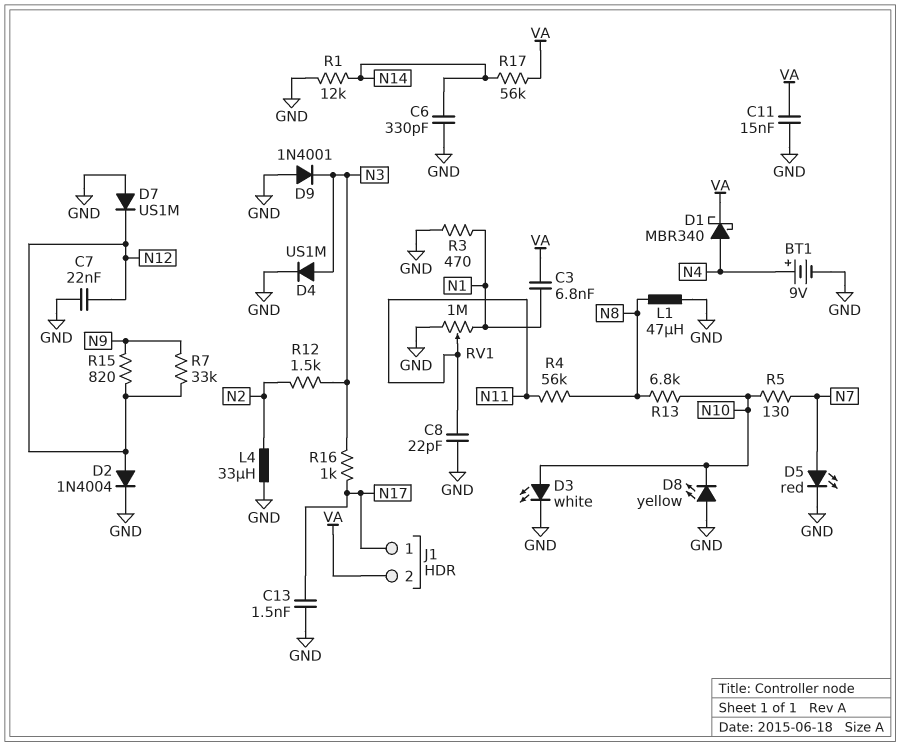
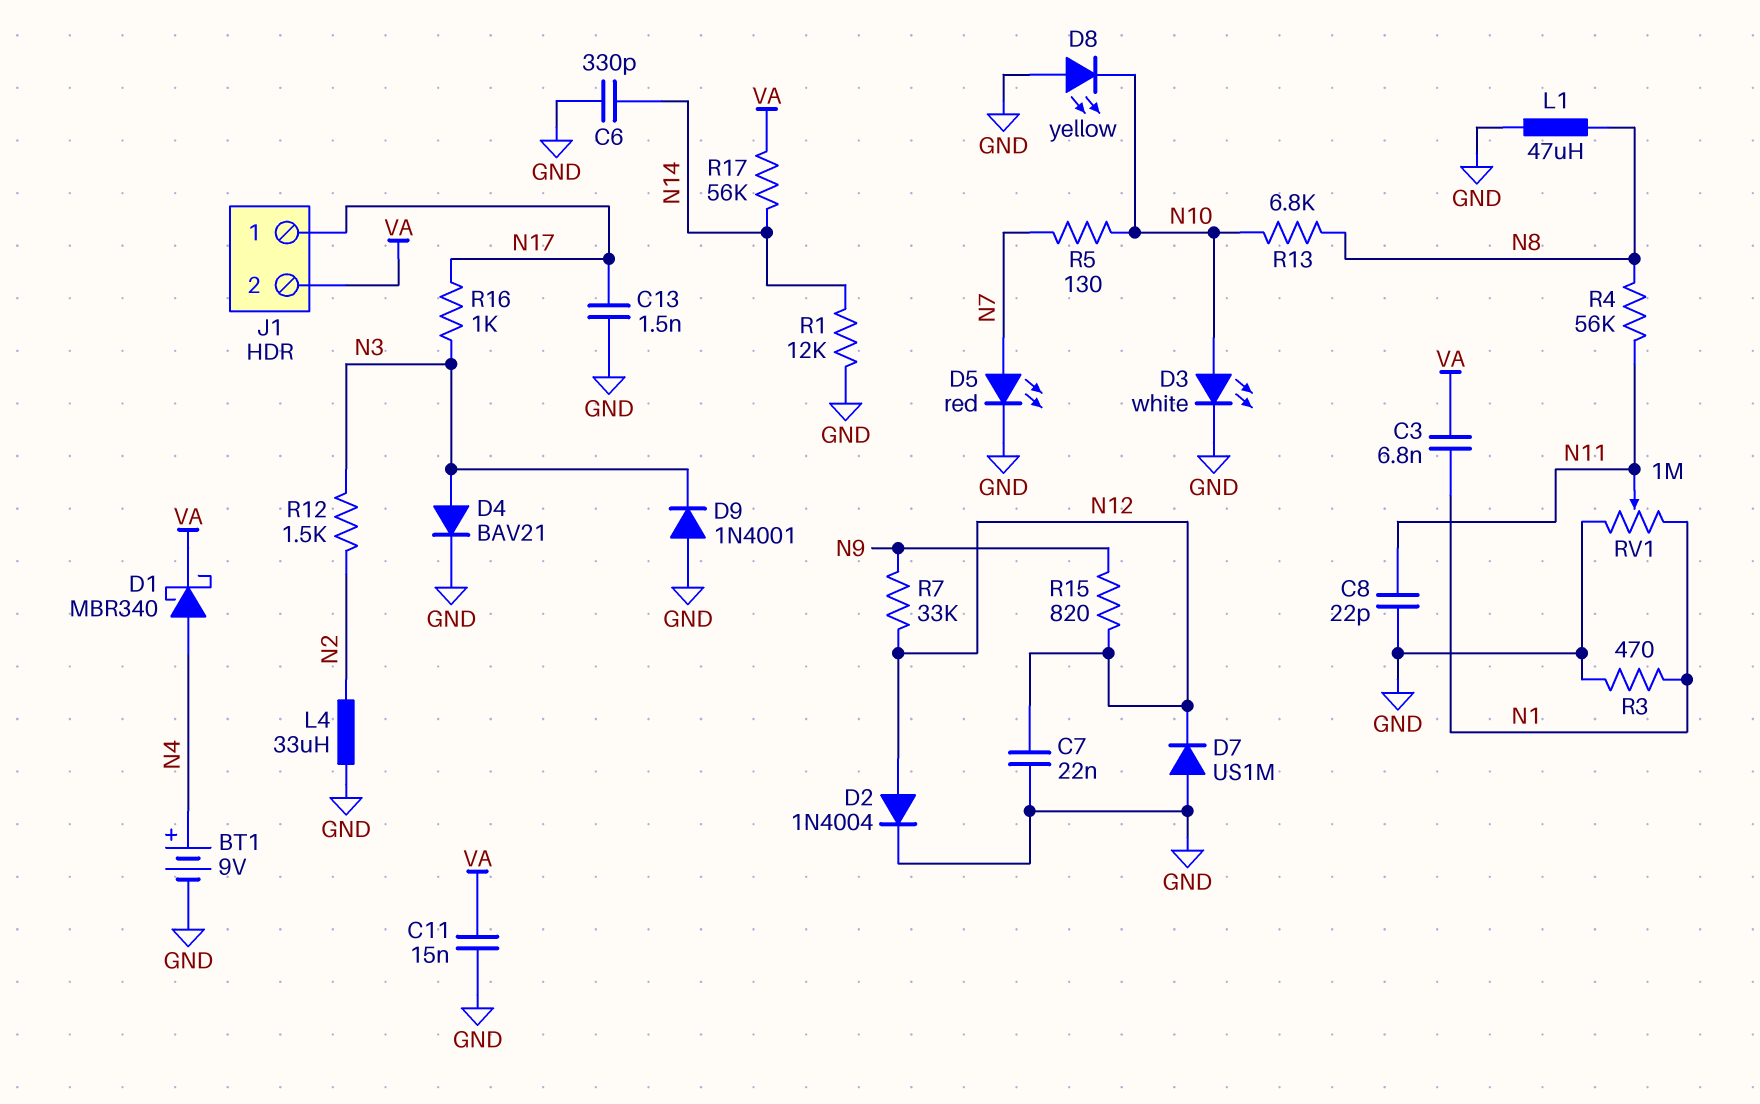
D4: diode US1M (A N3, K GND) -> diode BAV21 (A N3, K GND)

